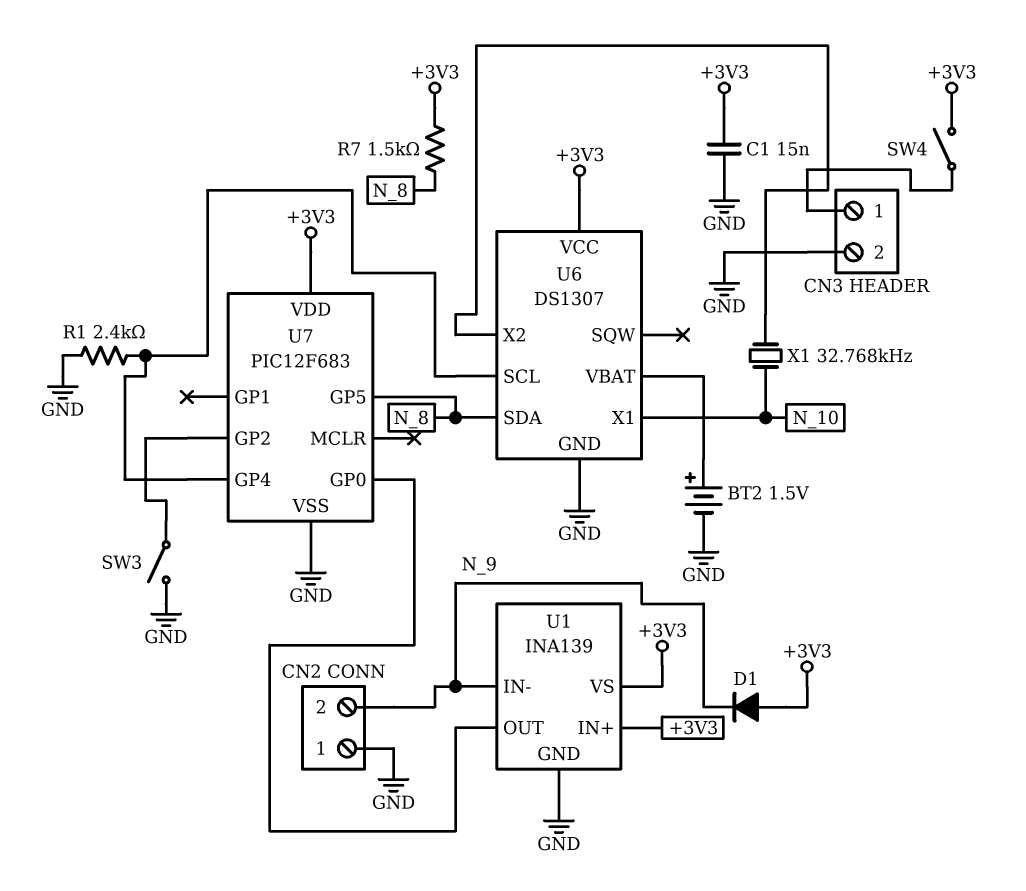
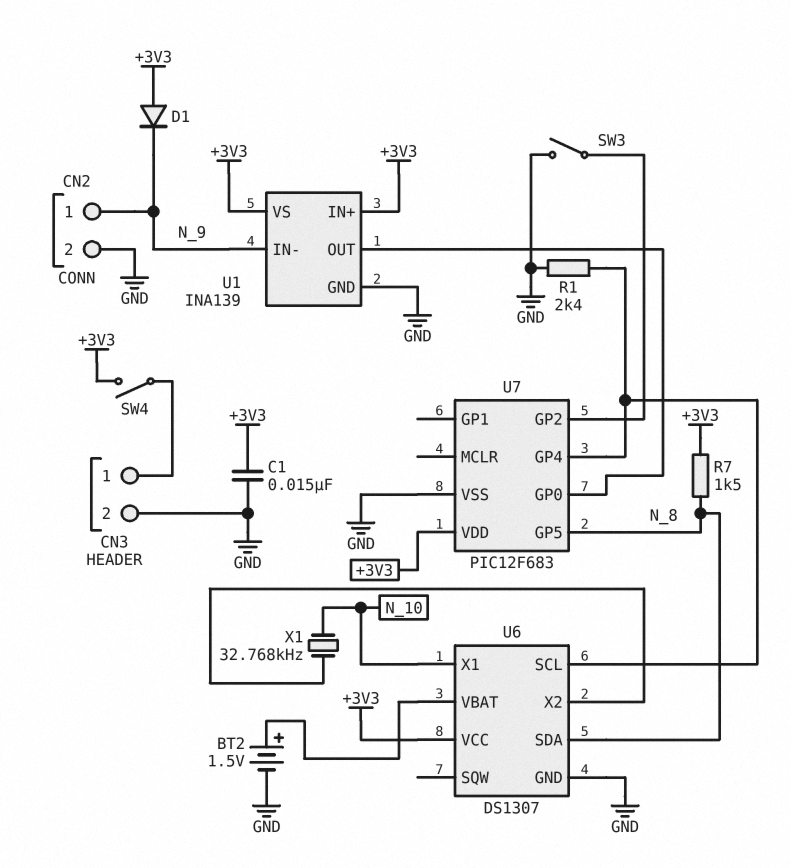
CN2 pin 1: GND -> N_9
CN2 pin 2: N_9 -> GND

